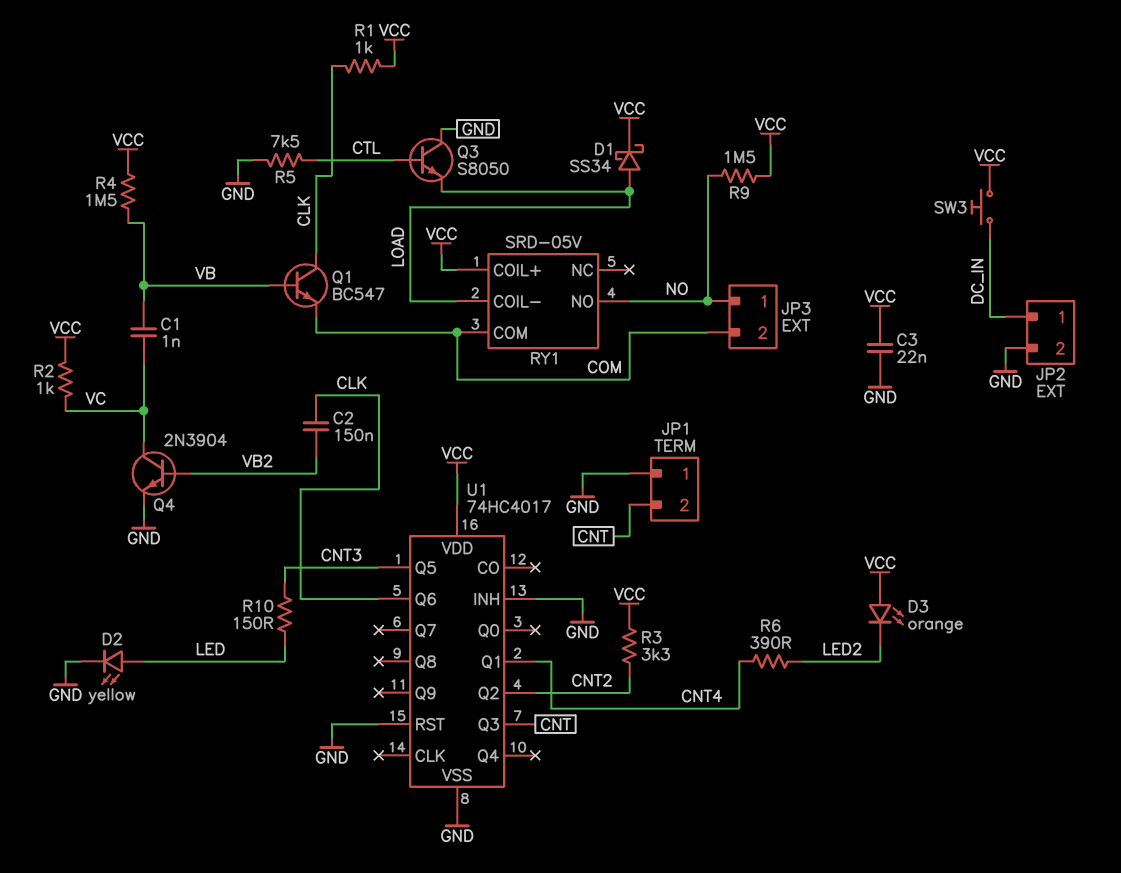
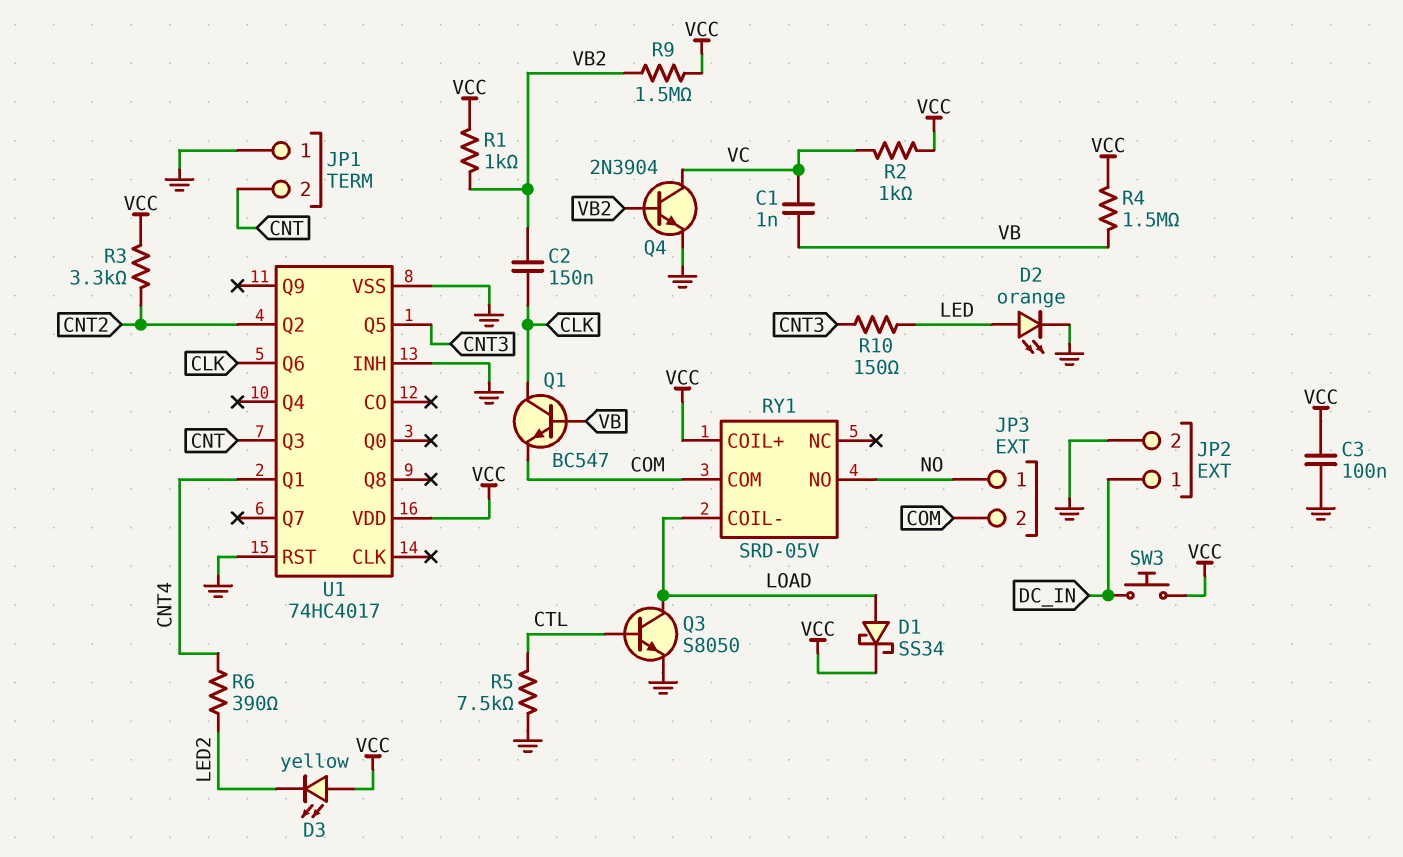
C3: 22nF (GND, VCC) -> 100nF (GND, VCC)
D2: LED yellow (A LED, K GND) -> LED orange (A LED, K GND)
D3: LED orange (A VCC, K LED2) -> LED yellow (A VCC, K LED2)
Q3: NPN S8050 (B CTL, C GND, E LOAD) -> NPN S8050 (B CTL, C LOAD, E GND)
R1: 1k (CLK, VCC) -> 1k (VB2, VCC)
R9: 1.5M (NO, VCC) -> 1.5M (VB2, VCC)

